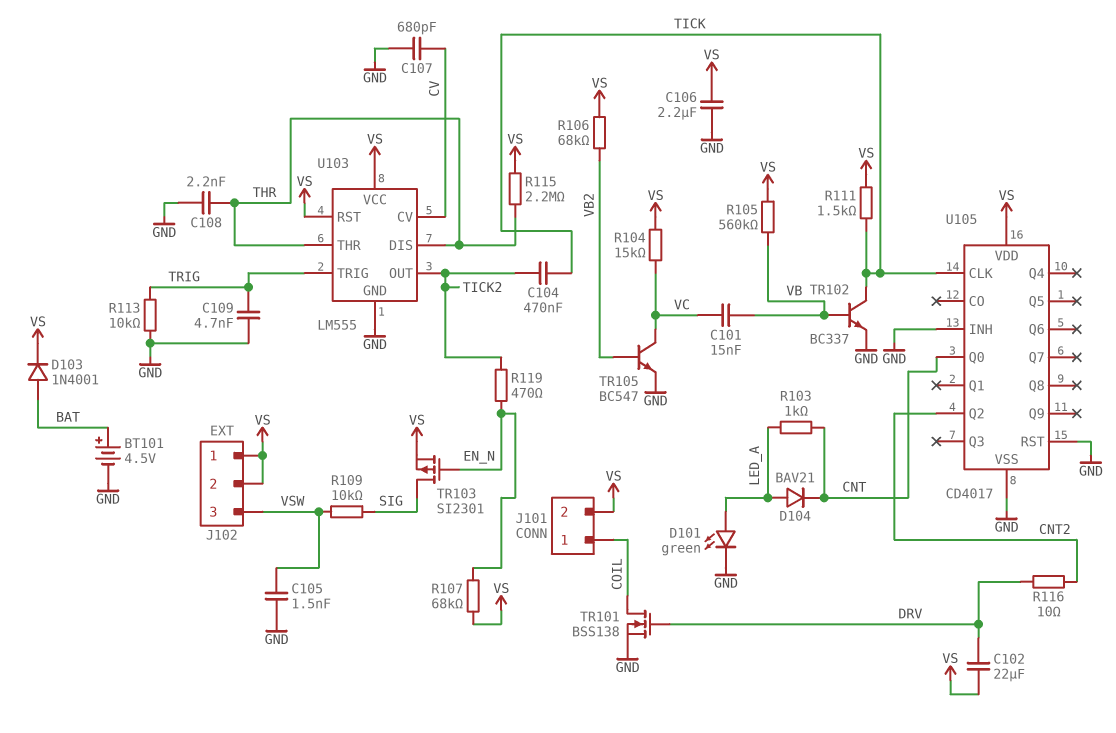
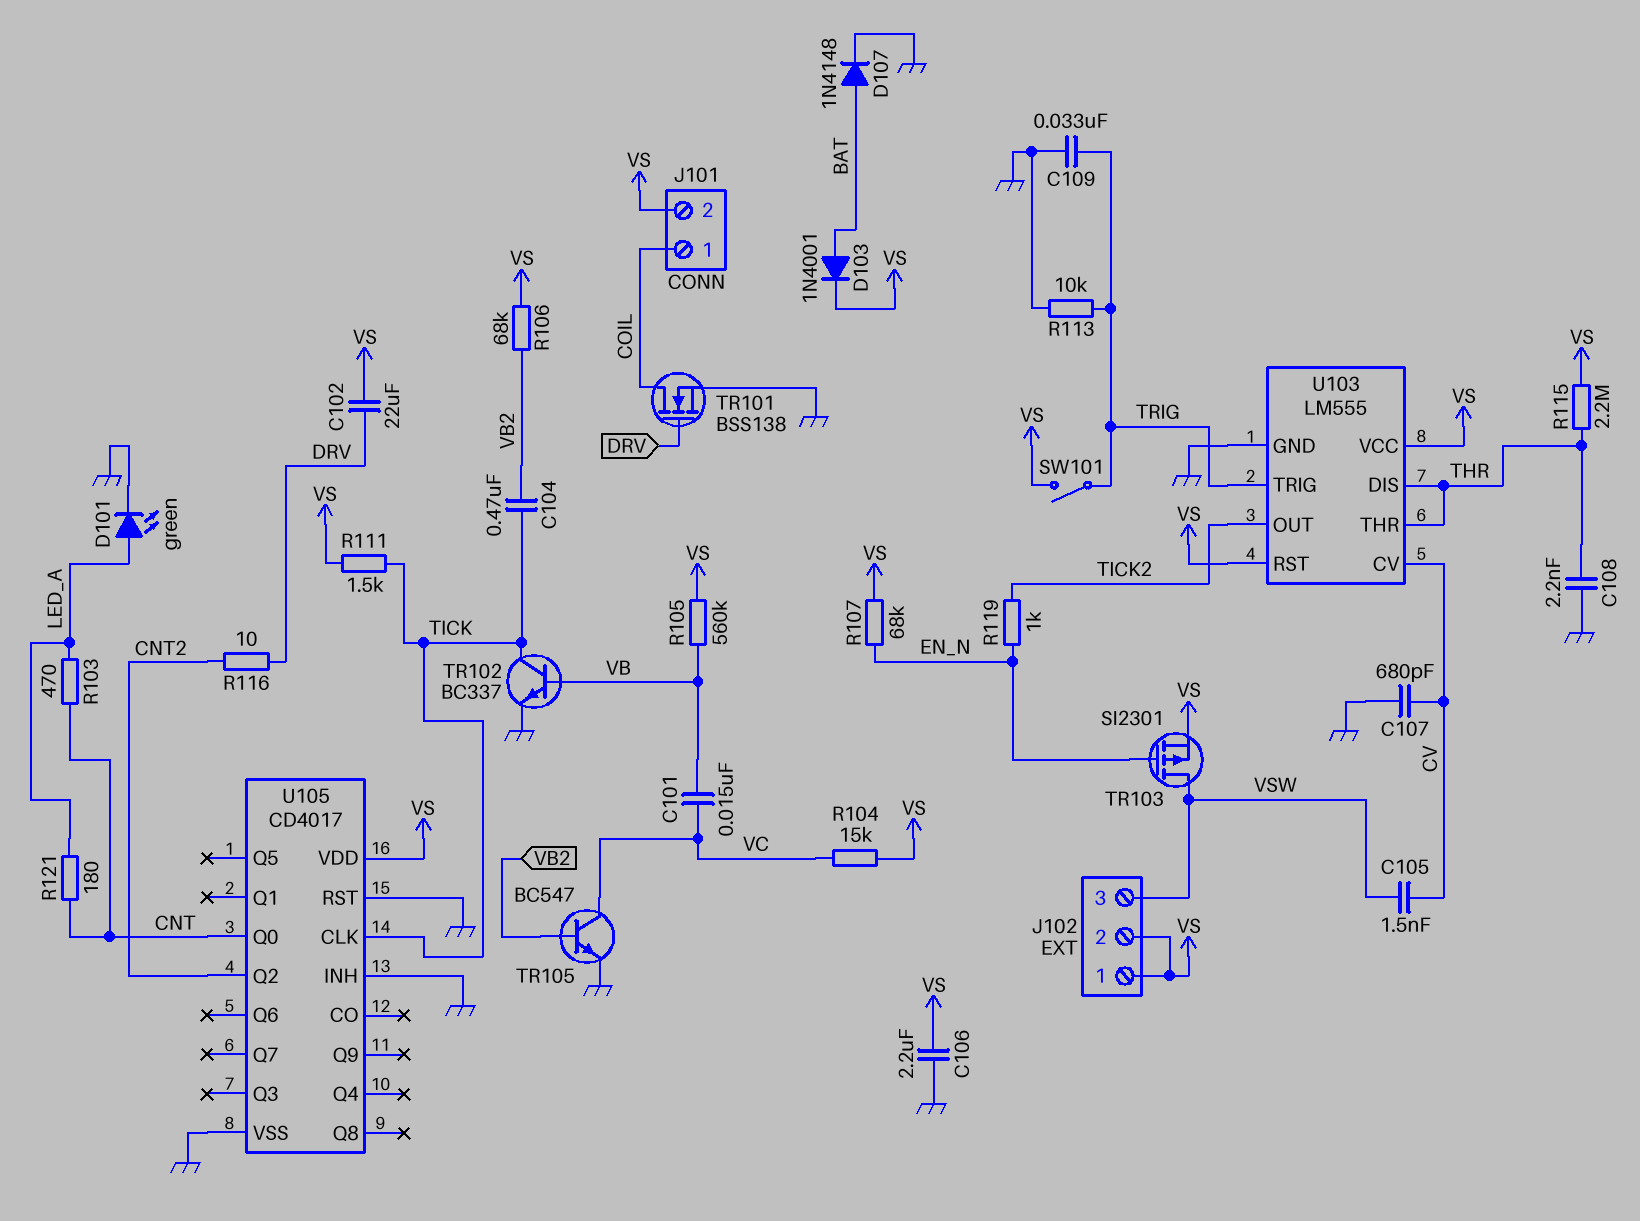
BT101: 4.5V (plus BAT, minus GND) -> none
C104: 470nF (TICK, TICK2) -> 470nF (TICK, VB2)
C105: 1.5nF (GND, VSW) -> 1.5nF (CV, VSW)
C109: 4.7nF (GND, TRIG) -> 33nF (GND, TRIG)
D104: diode BAV21 (A LED_A, K CNT) -> none
D107: none -> diode 1N4148 (A BAT, K GND)
R103: 1k (CNT, LED_A) -> 470 (CNT, LED_A)
R109: 10k (SIG, VSW) -> none
R119: 470 (EN_N, TICK2) -> 1k (EN_N, TICK2)
R121: none -> 180 (CNT, LED_A)
SW101: none -> switch (TRIG, VS)
TR103: PMOS SI2301 (G EN_N, D SIG, S VS) -> PMOS SI2301 (G EN_N, D VSW, S VS)

